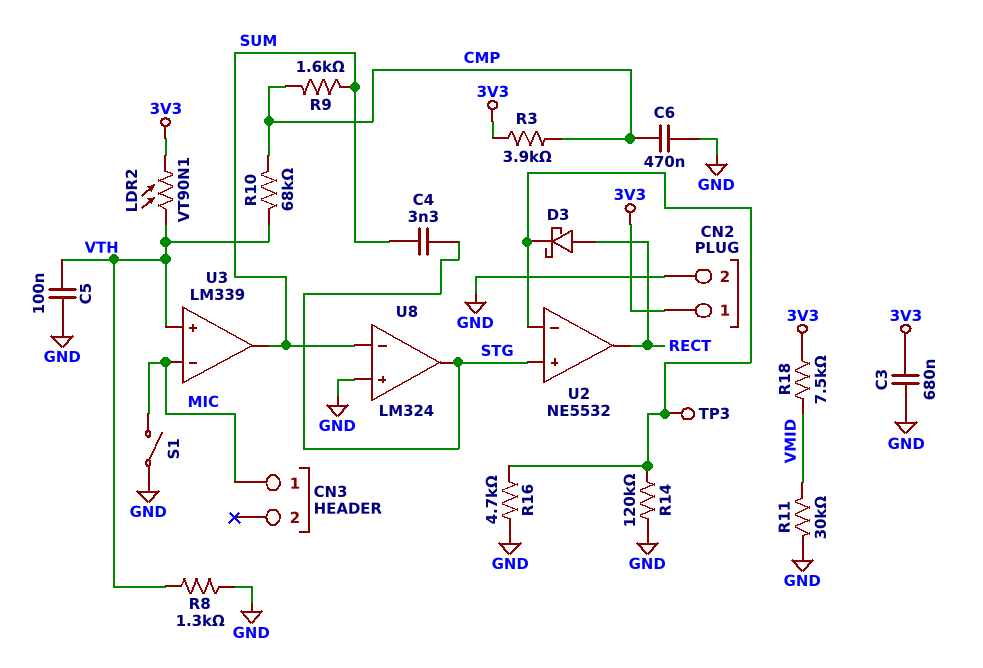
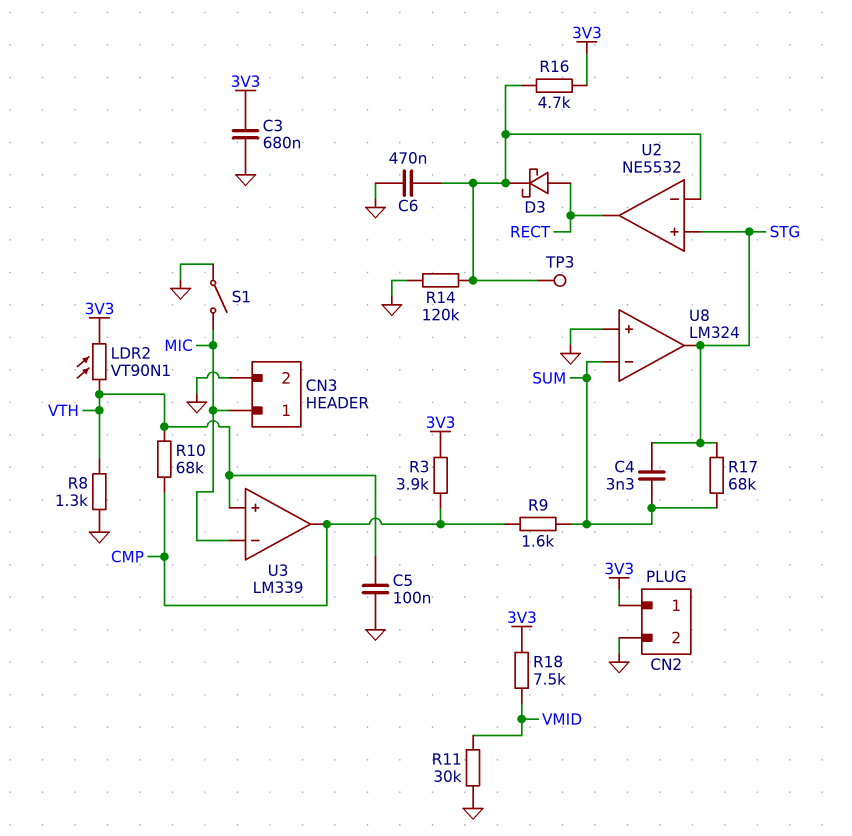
C6: 470nF (CMP, GND) -> 470nF (GND, U2/in-)
CN3 pin 2: none -> GND
R16: 4.7k (GND, U2/in-) -> 4.7k (3V3, U2/in-)
R17: none -> 68k (STG, SUM)
U3 pin out: SUM -> CMP

